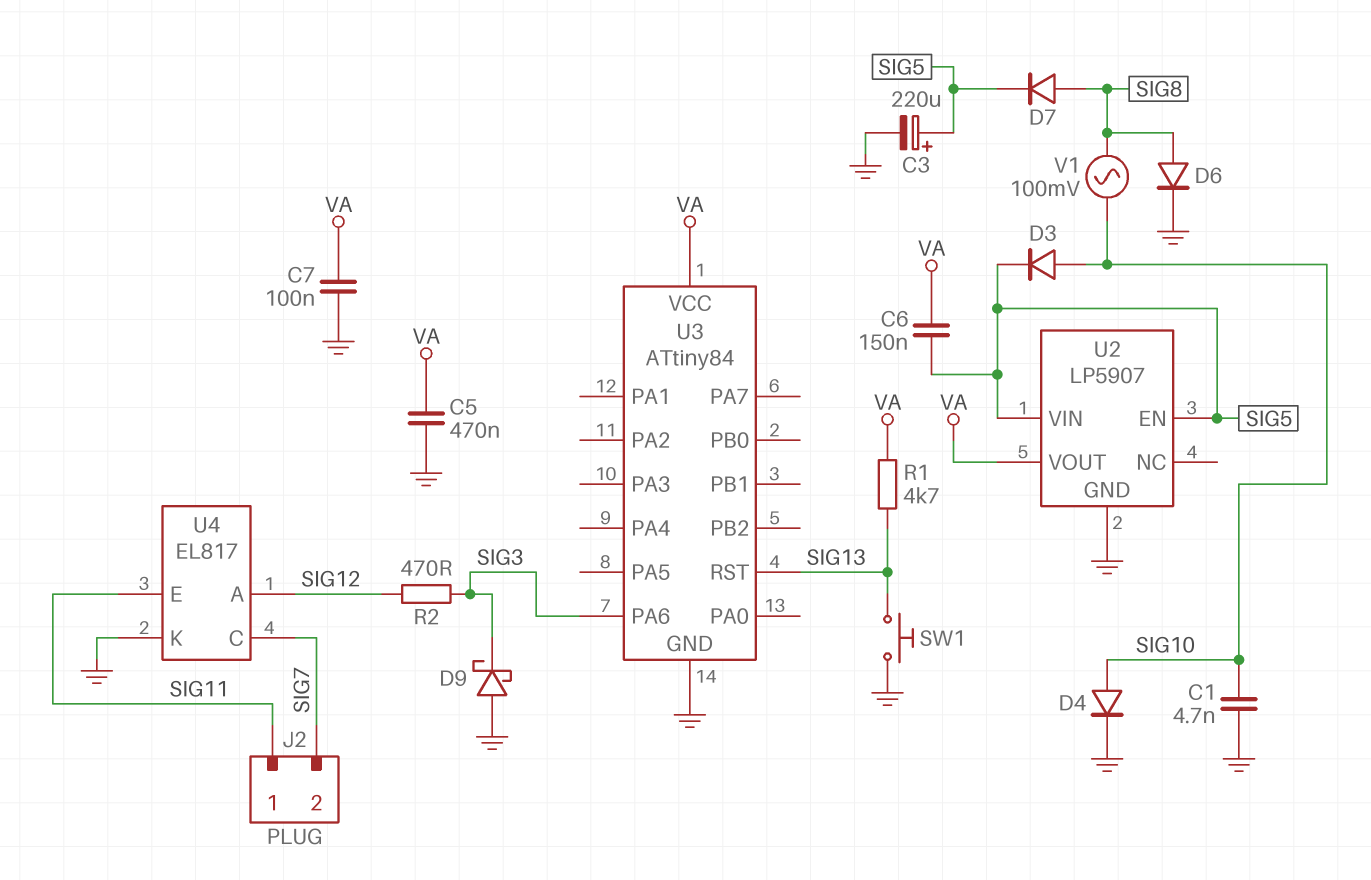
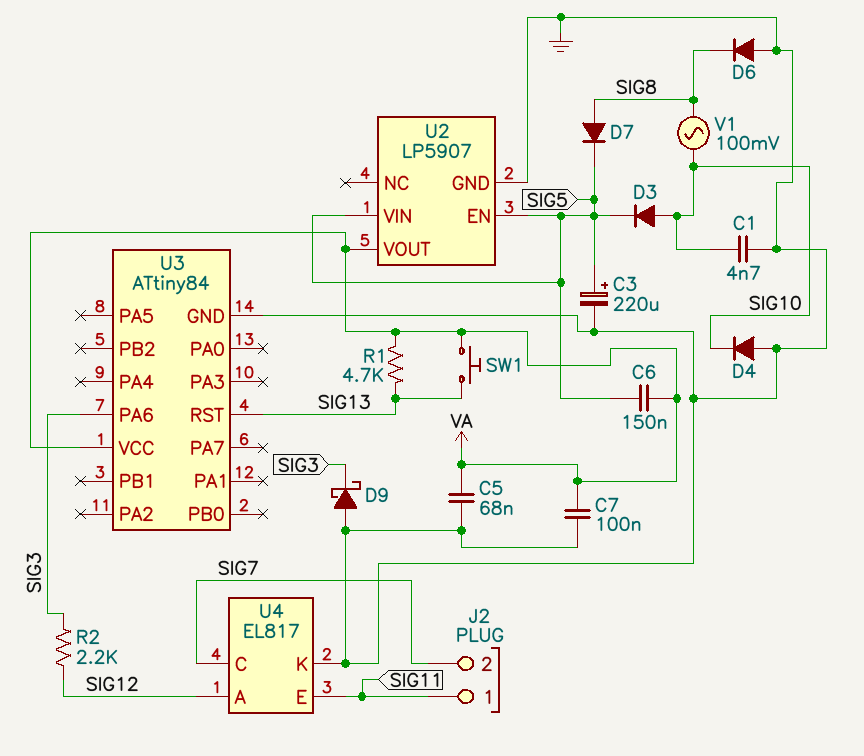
C5: 470nF (GND, VA) -> 68nF (GND, VA)
D4: diode (A SIG10, K GND) -> diode (A GND, K SIG10)
D6: diode (A SIG8, K GND) -> diode (A GND, K SIG8)
R2: 470 (SIG3, SIG12) -> 2.2k (SIG3, SIG12)
SW1: button (GND, SIG13) -> button (SIG13, VA)

